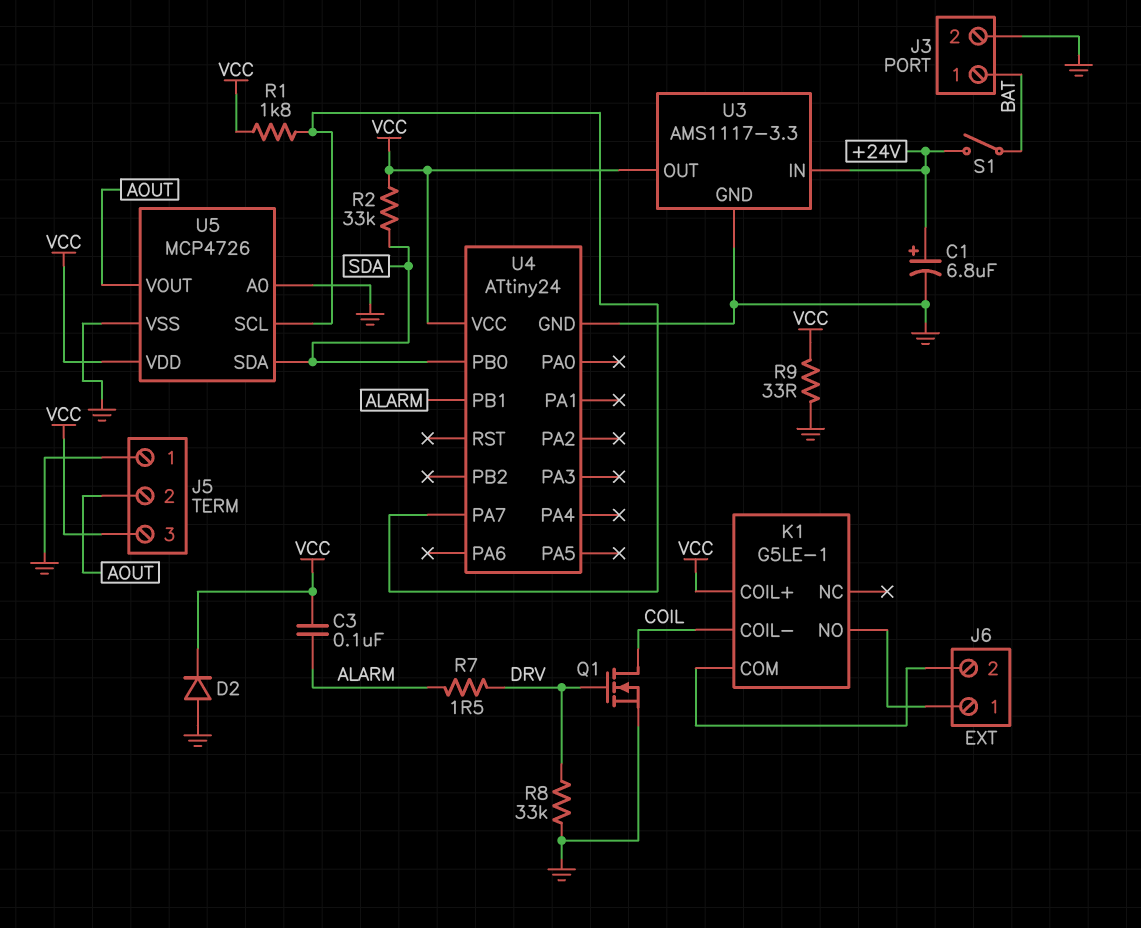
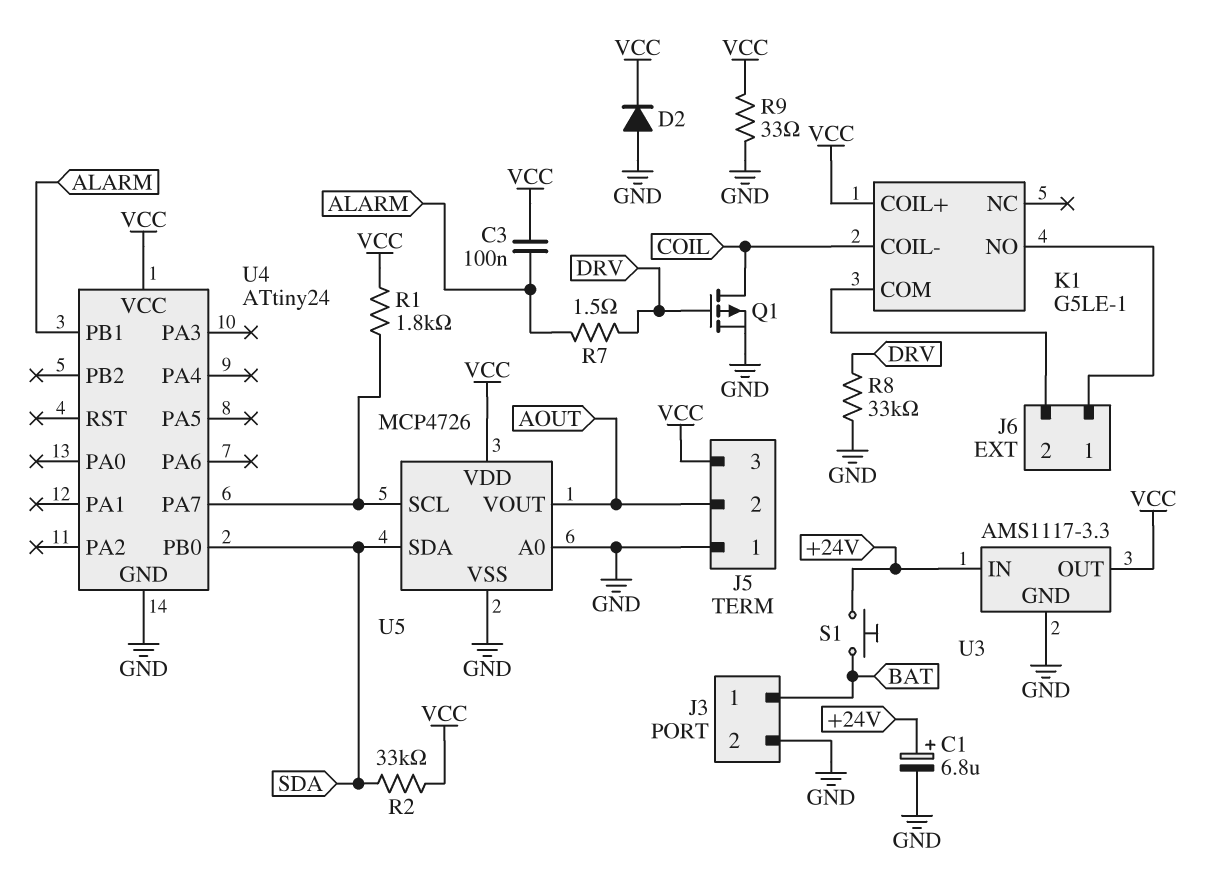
Q1: NMOS (G DRV, D COIL, S GND) -> PMOS (G DRV, D COIL, S GND)
S1: switch (+24V, BAT) -> button (+24V, BAT)

